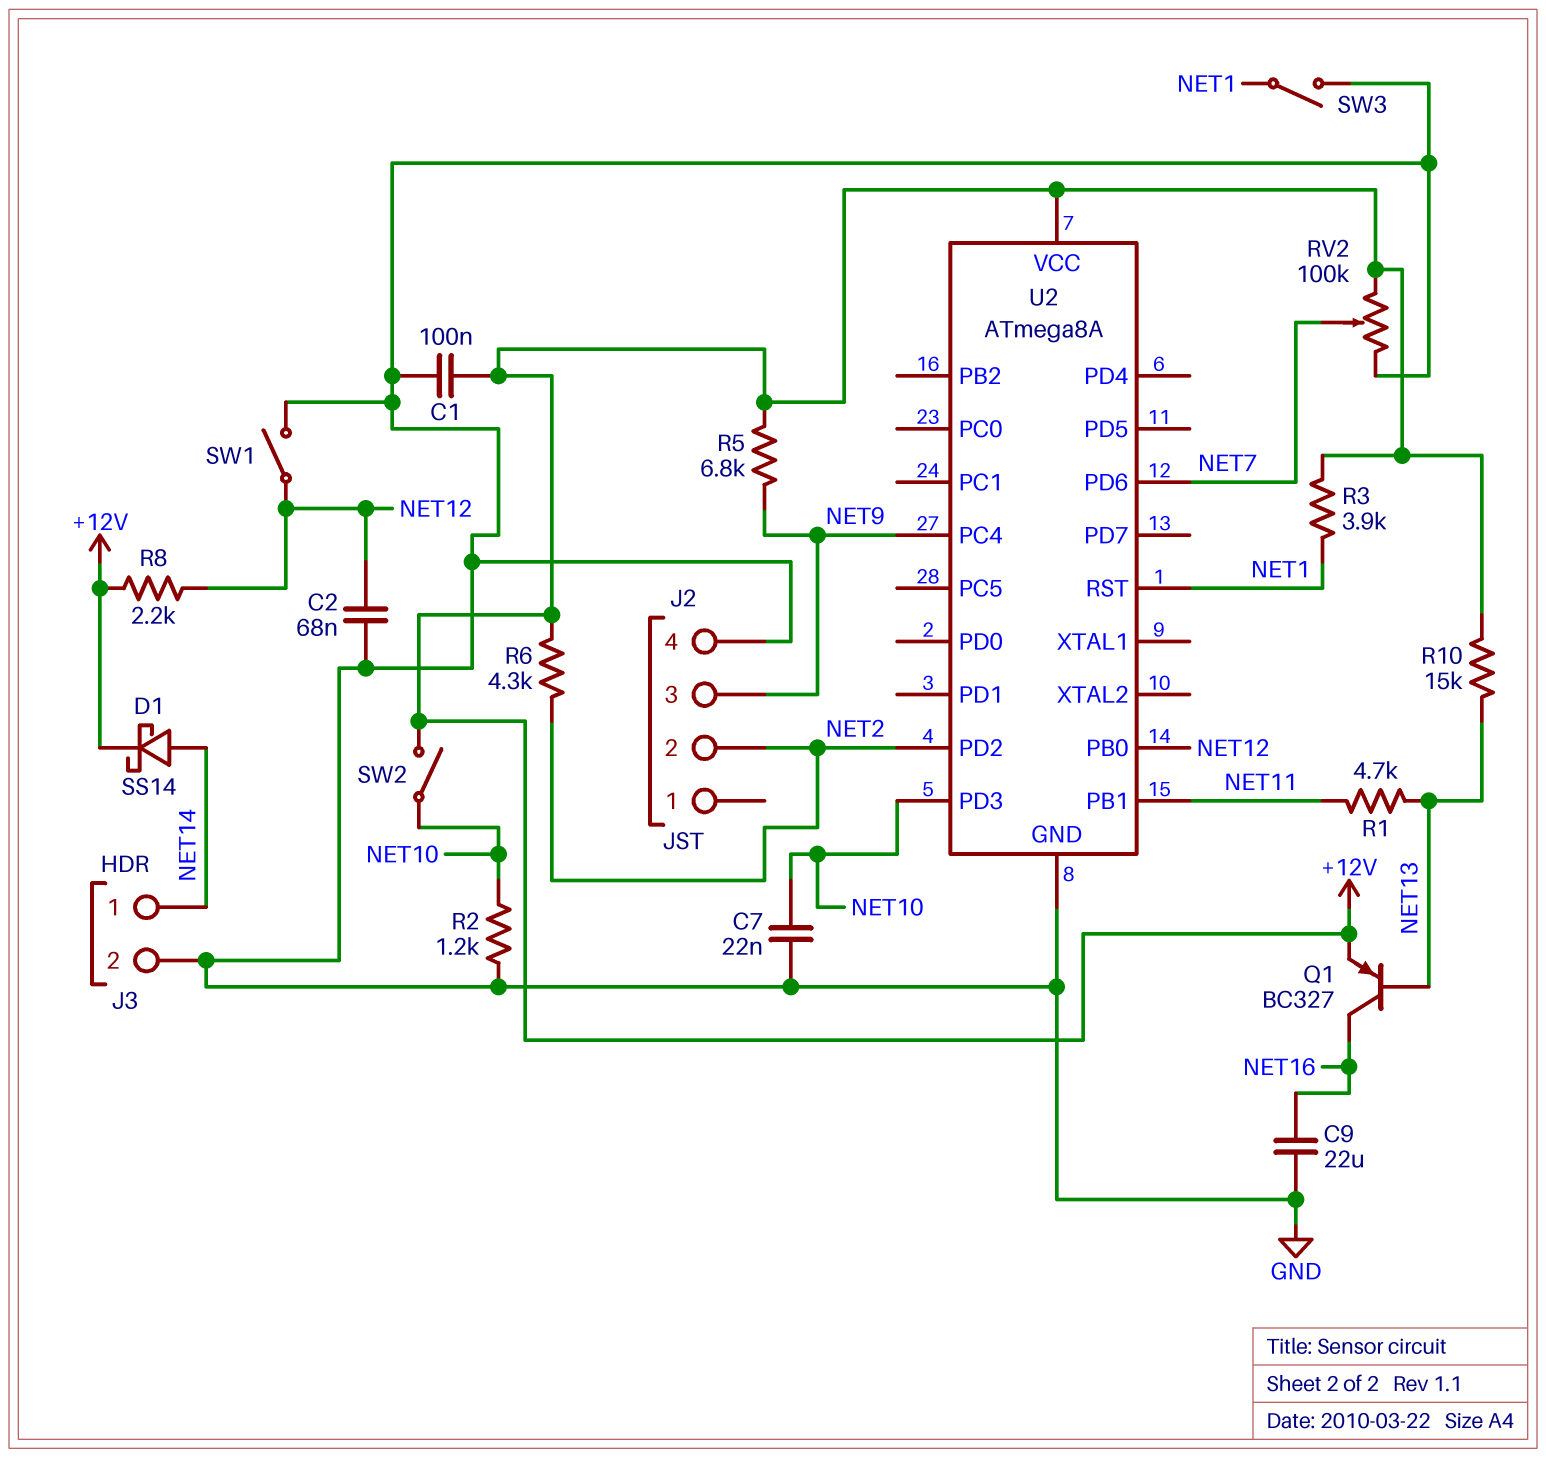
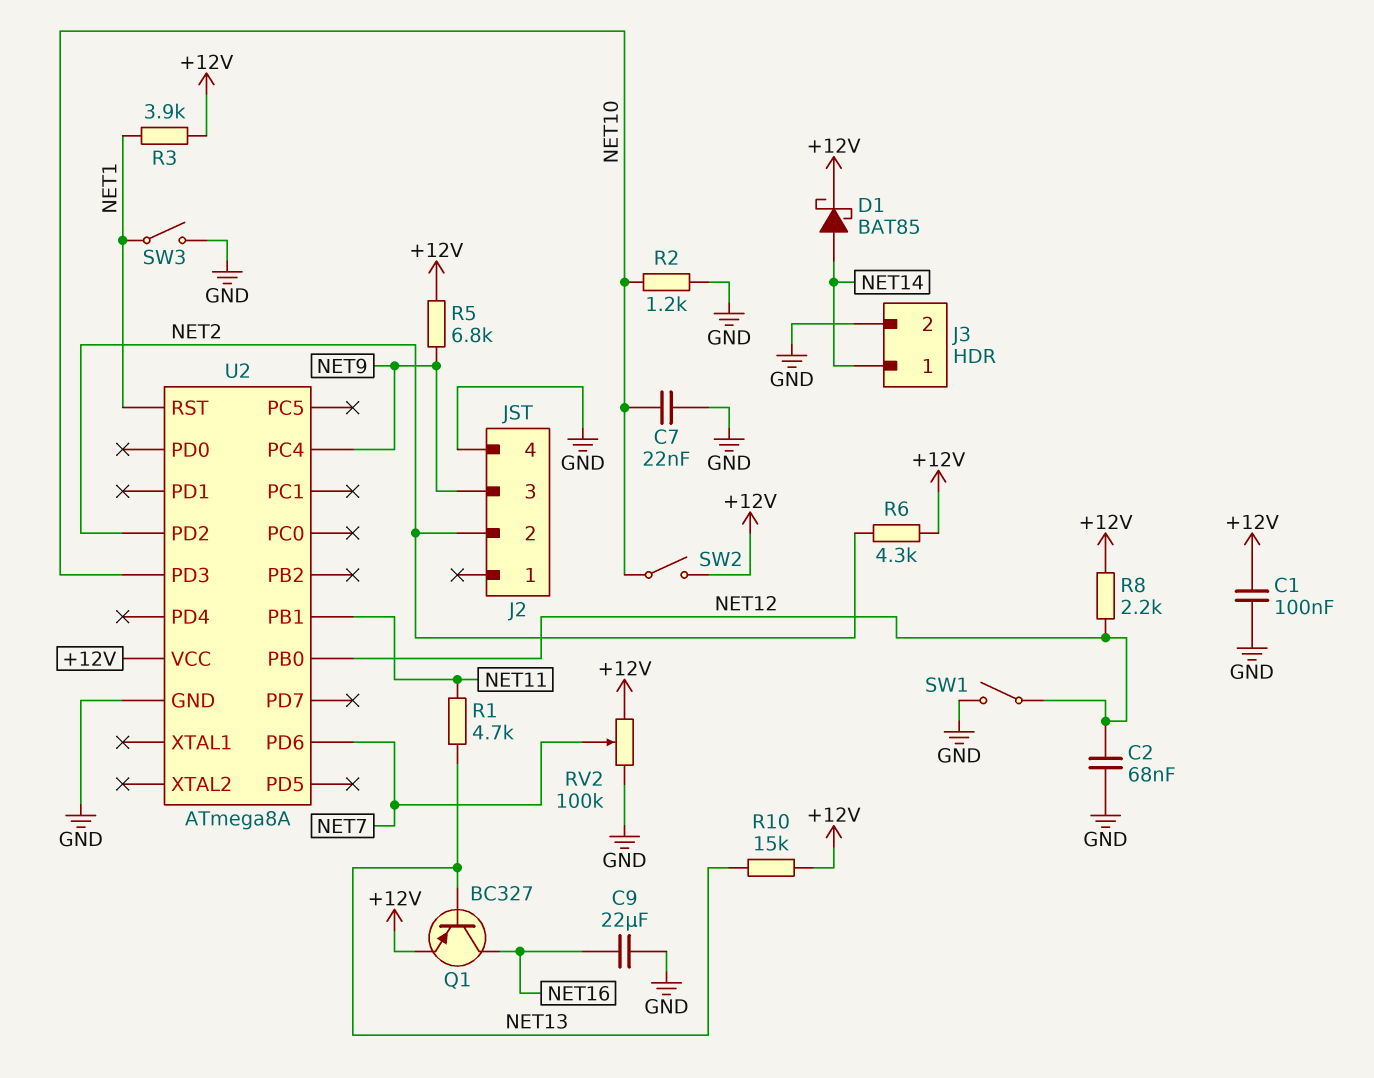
D1: schottky SS14 (A NET14, K +12V) -> schottky BAT85 (A NET14, K +12V)

